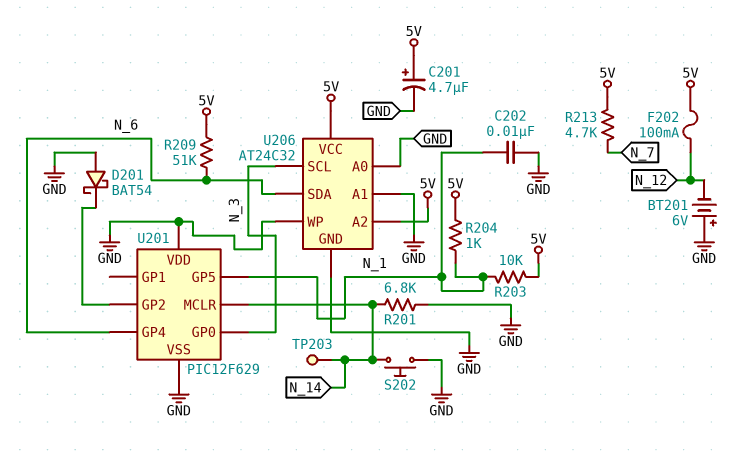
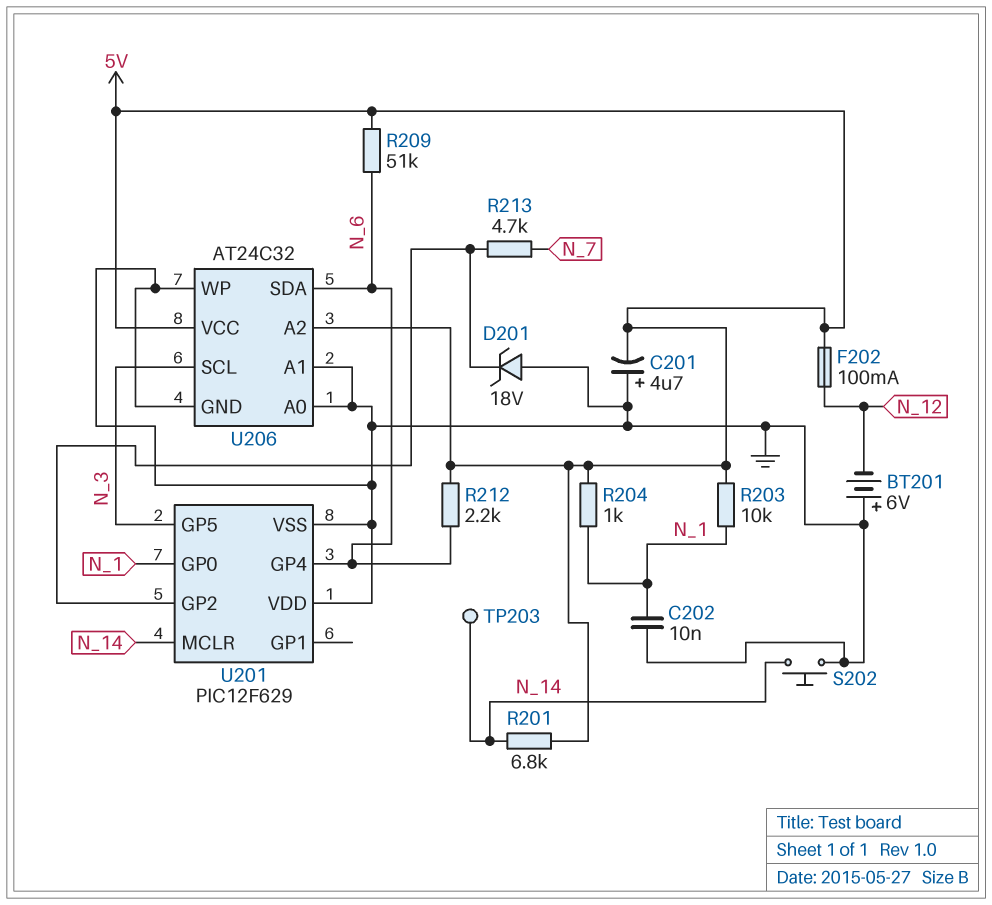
C201: 4.7uF (plus 5V, minus GND) -> 4.7uF (plus GND, minus 5V)
D201: schottky BAT54 (A GND, K U201/GP2) -> zener 18V (A GND, K U201/GP2)
R201: 6.8k (GND, N_14) -> 6.8k (5V, N_14)
R212: none -> 2.2k (5V, N_6)
R213: 4.7k (5V, N_7) -> 4.7k (N_7, U201/GP2)
U201 pin GP0: N_3 -> N_1
U201 pin GP5: N_1 -> N_3

